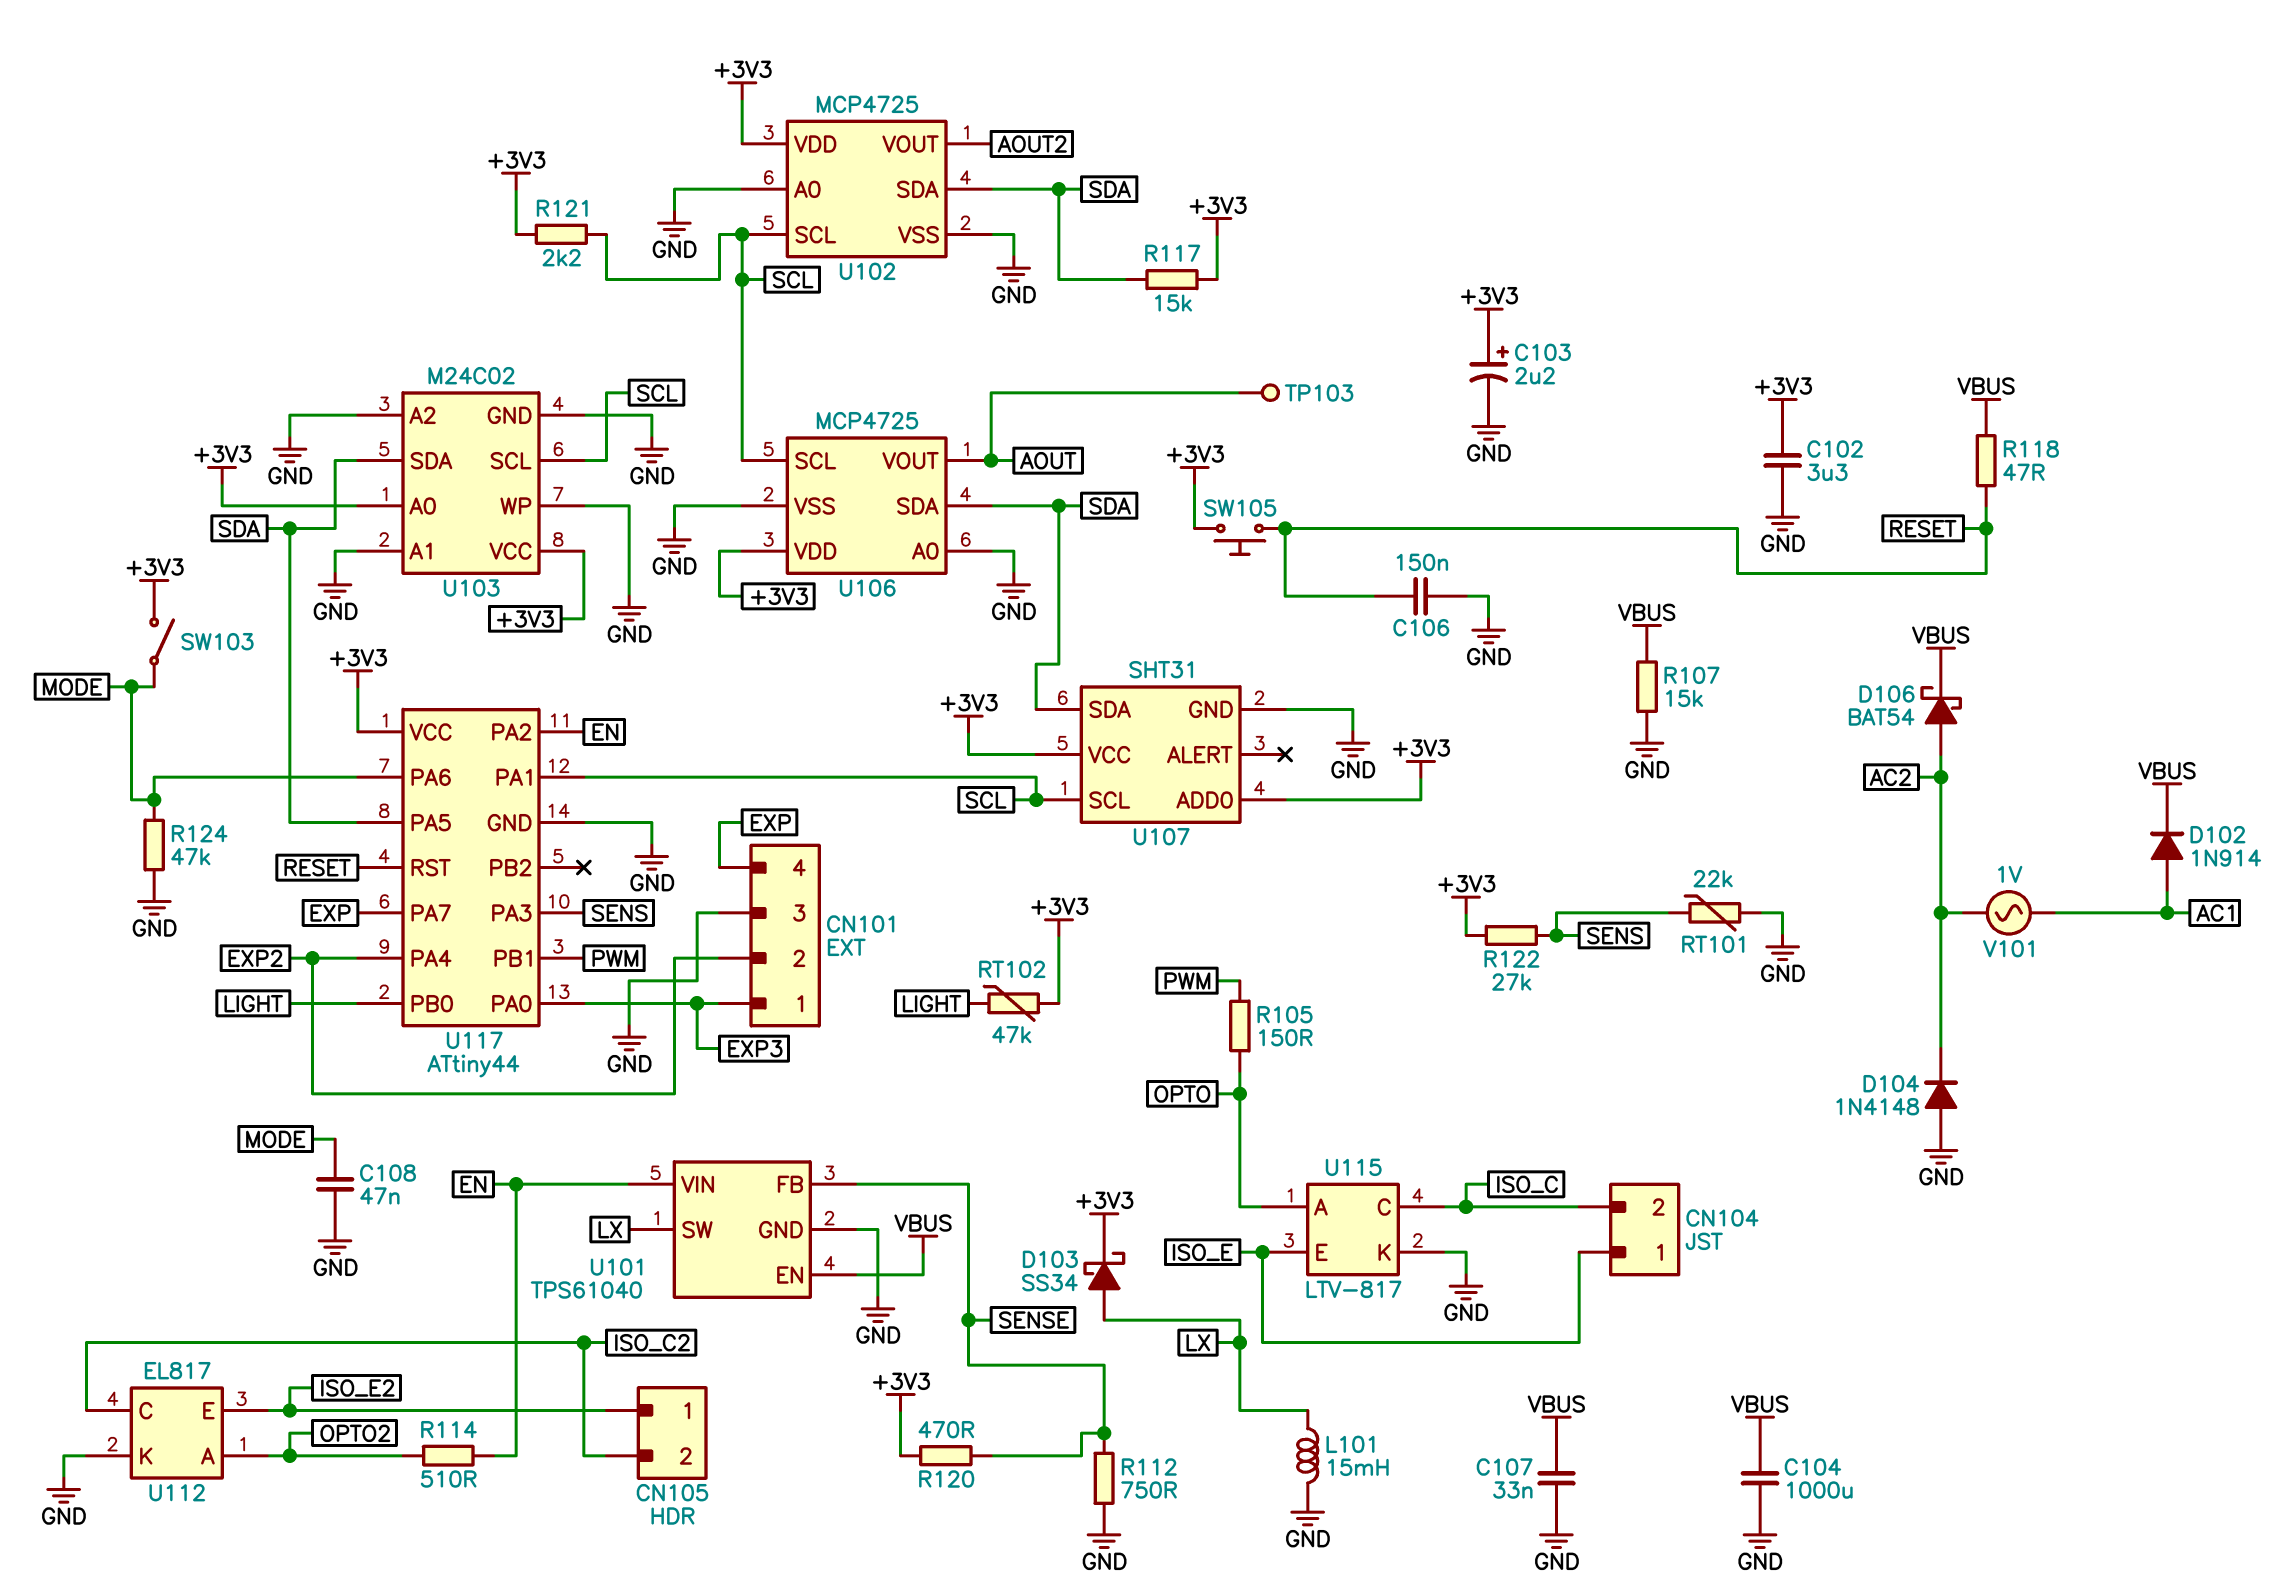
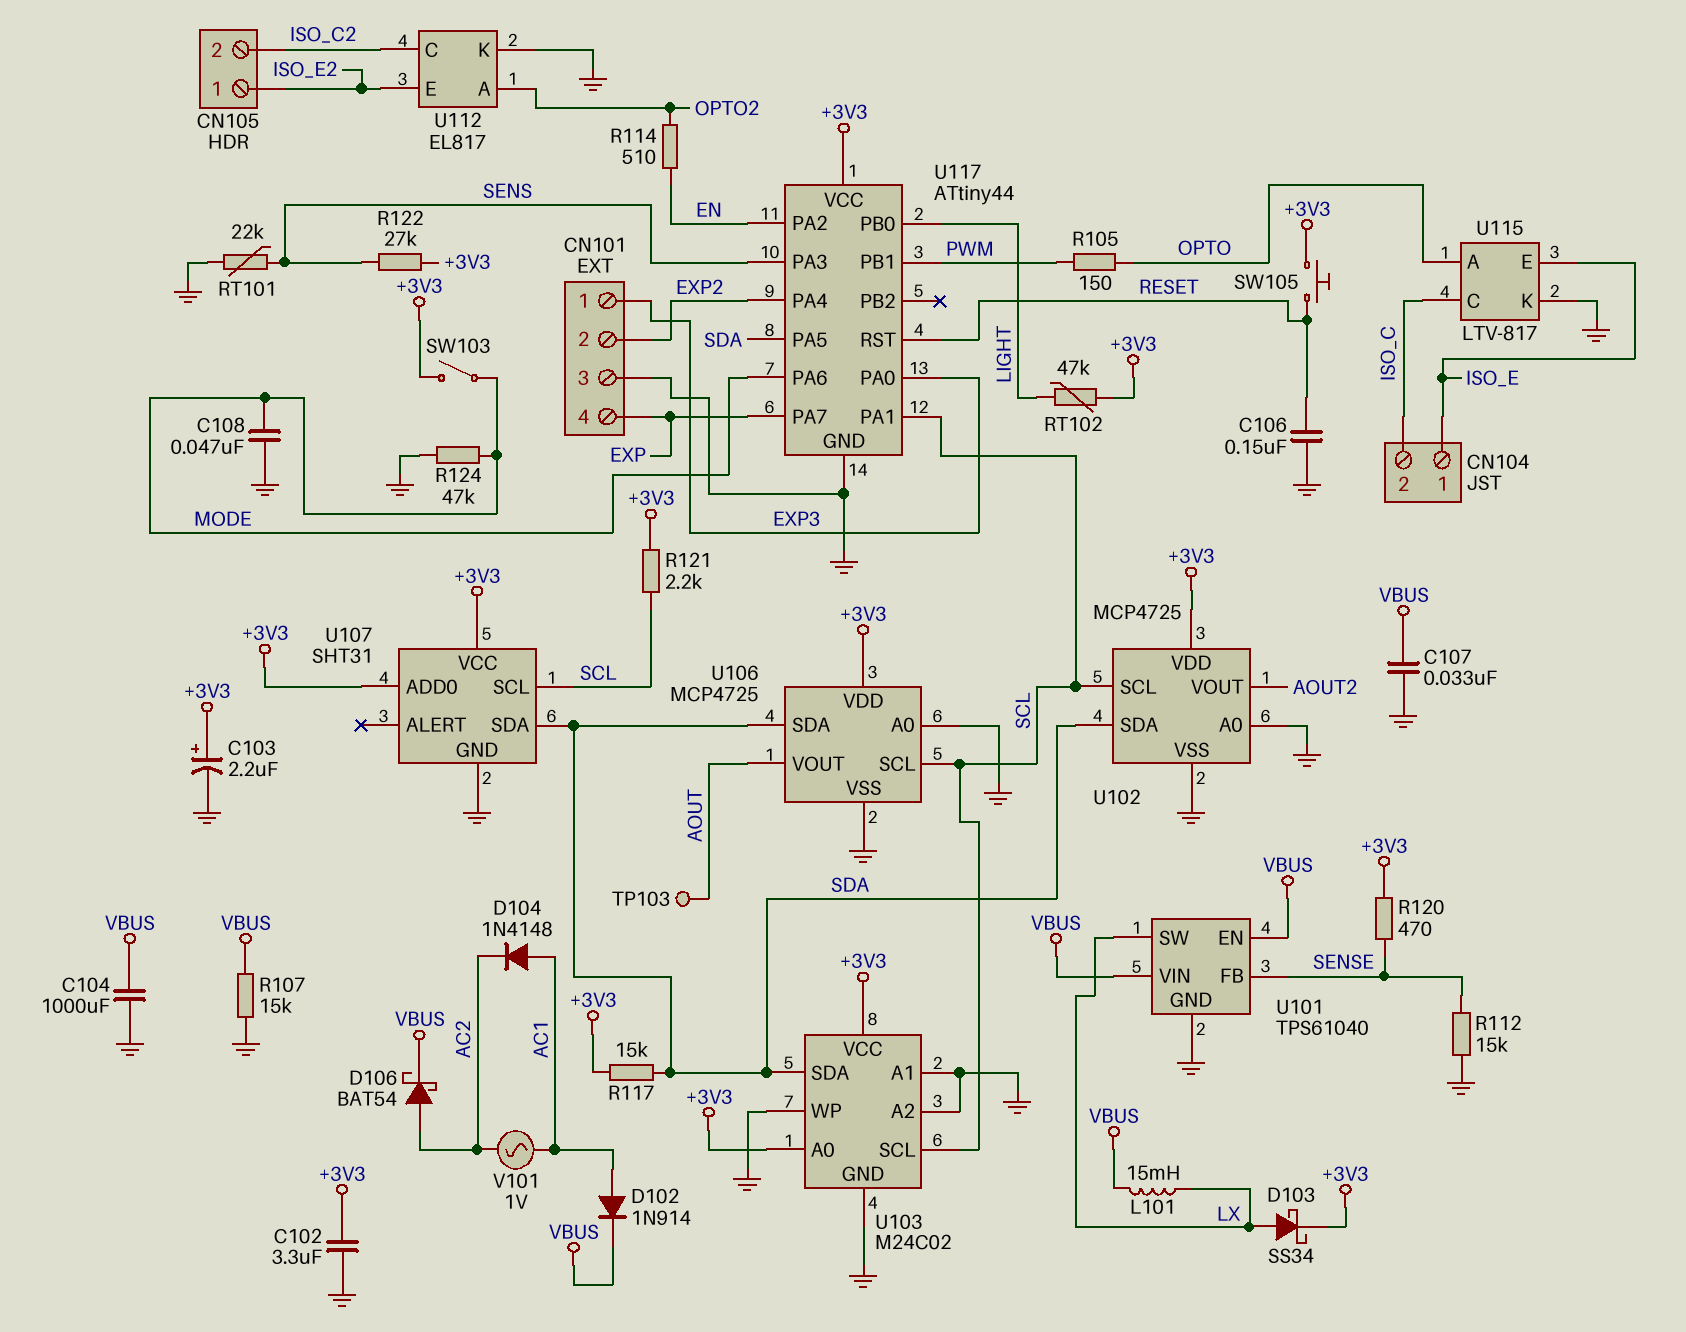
D104: diode 1N4148 (A GND, K AC2) -> diode 1N4148 (A AC1, K AC2)
L101: 15mH (GND, LX) -> 15mH (LX, VBUS)
R112: 750 (GND, SENSE) -> 15k (GND, SENSE)
R118: 47 (RESET, VBUS) -> none
U101 pin VIN: EN -> VBUS

